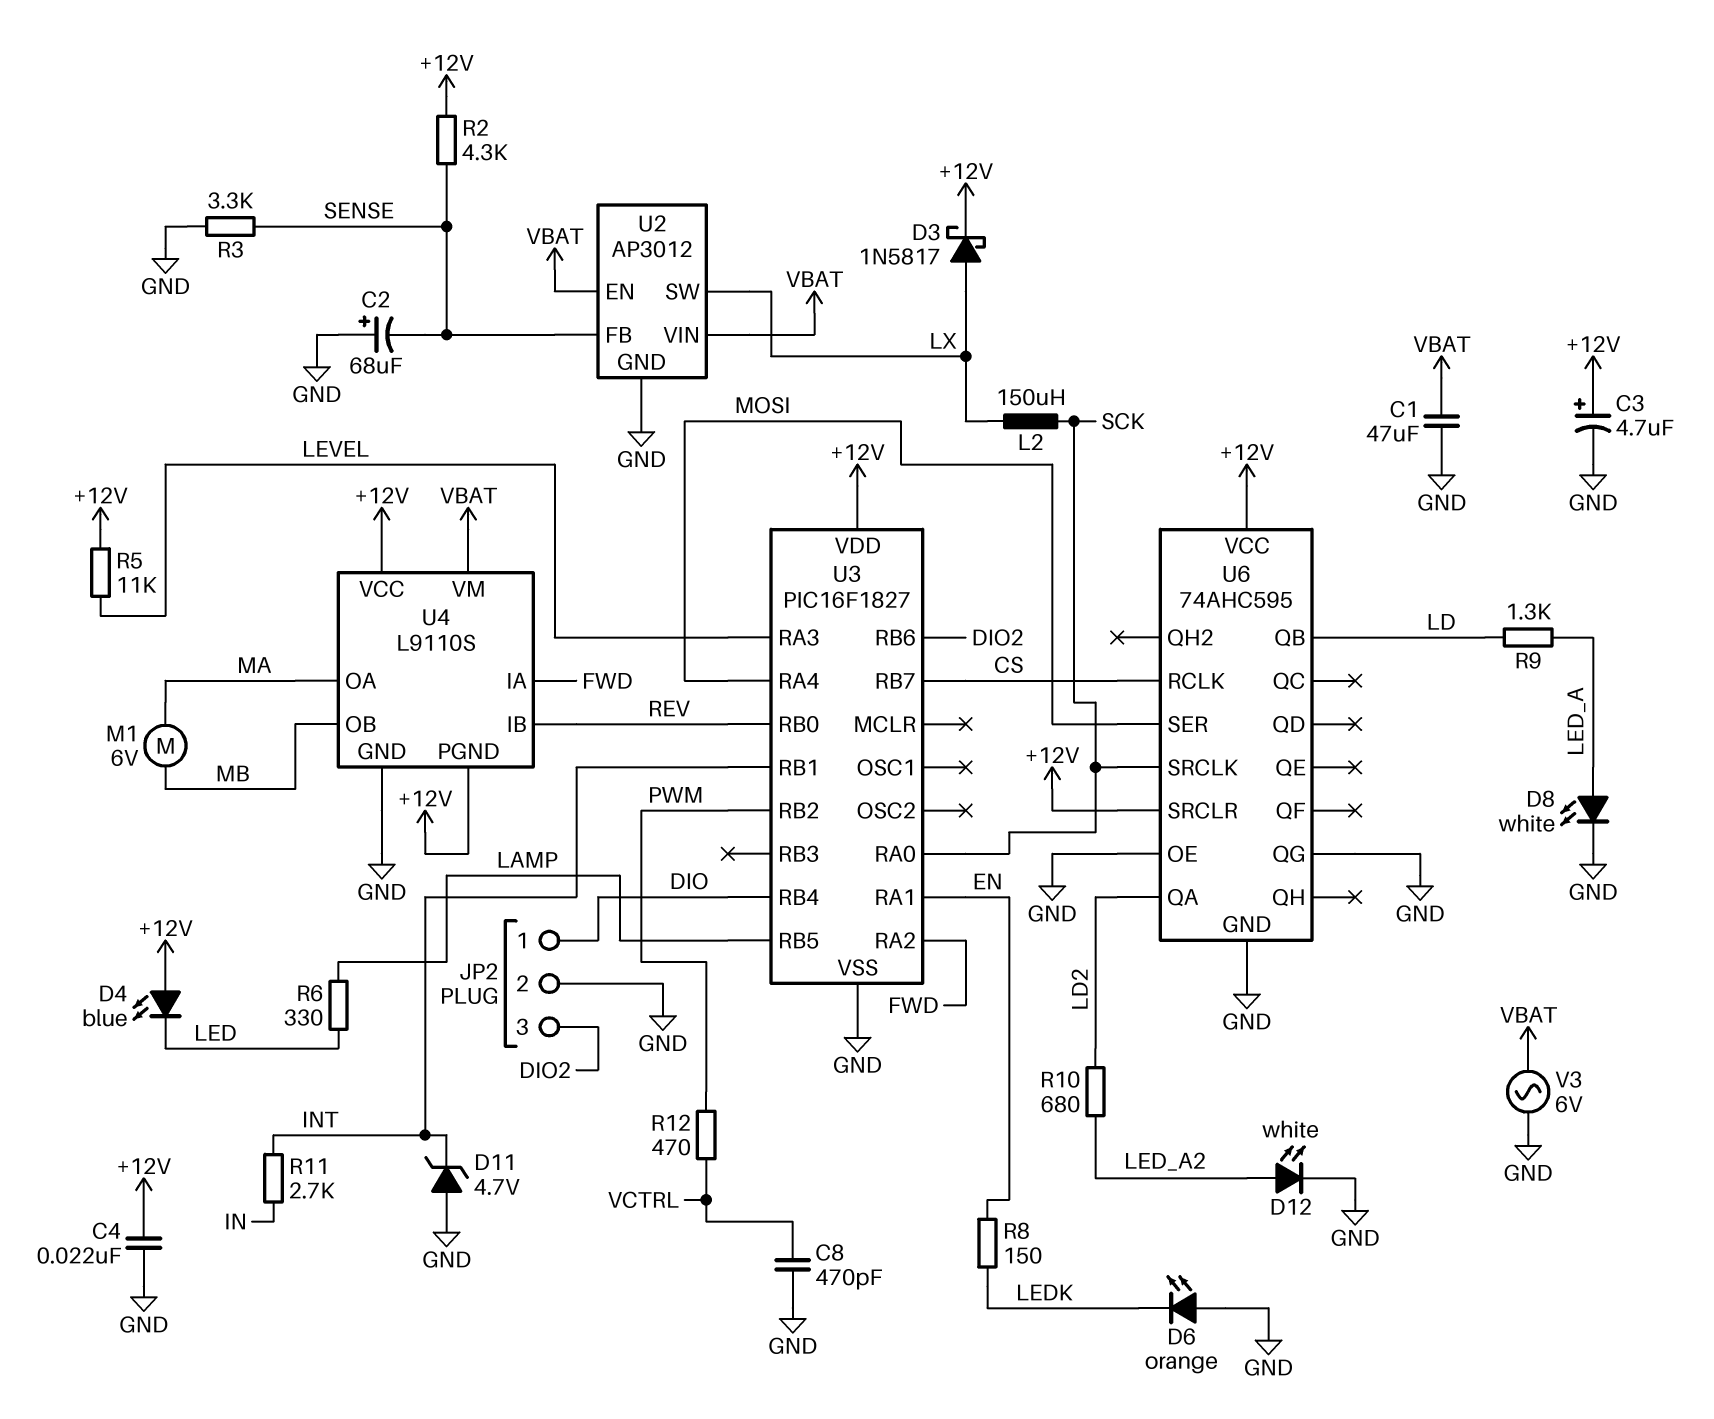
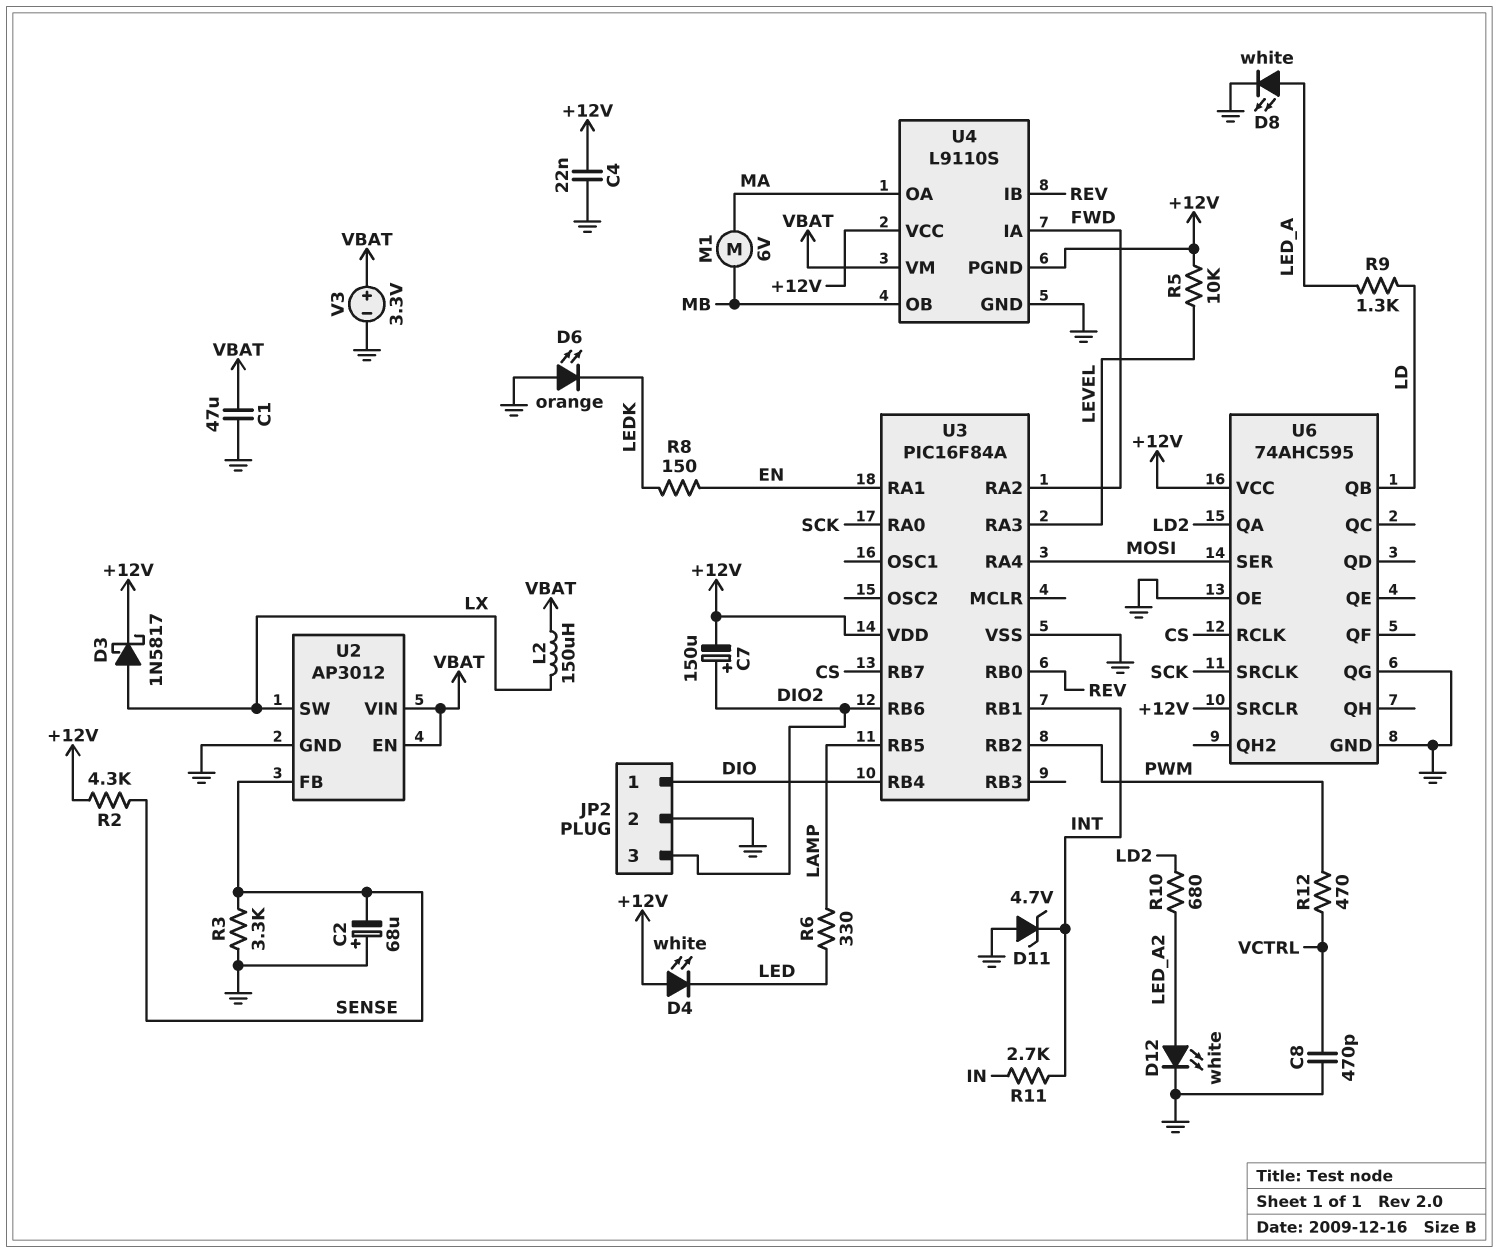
C3: 4.7uF (plus +12V, minus GND) -> none
C7: none -> 150uF (plus DIO2, minus +12V)
D4: LED blue (A +12V, K LED) -> LED white (A +12V, K LED)
L2: 150uH (LX, SCK) -> 150uH (LX, VBAT)
R5: 11k (+12V, LEVEL) -> 10k (+12V, LEVEL)
U3: PIC16F1827 -> PIC16F84A
V3: AC 6V (GND, VBAT) -> 3.3V (plus VBAT, minus GND)

